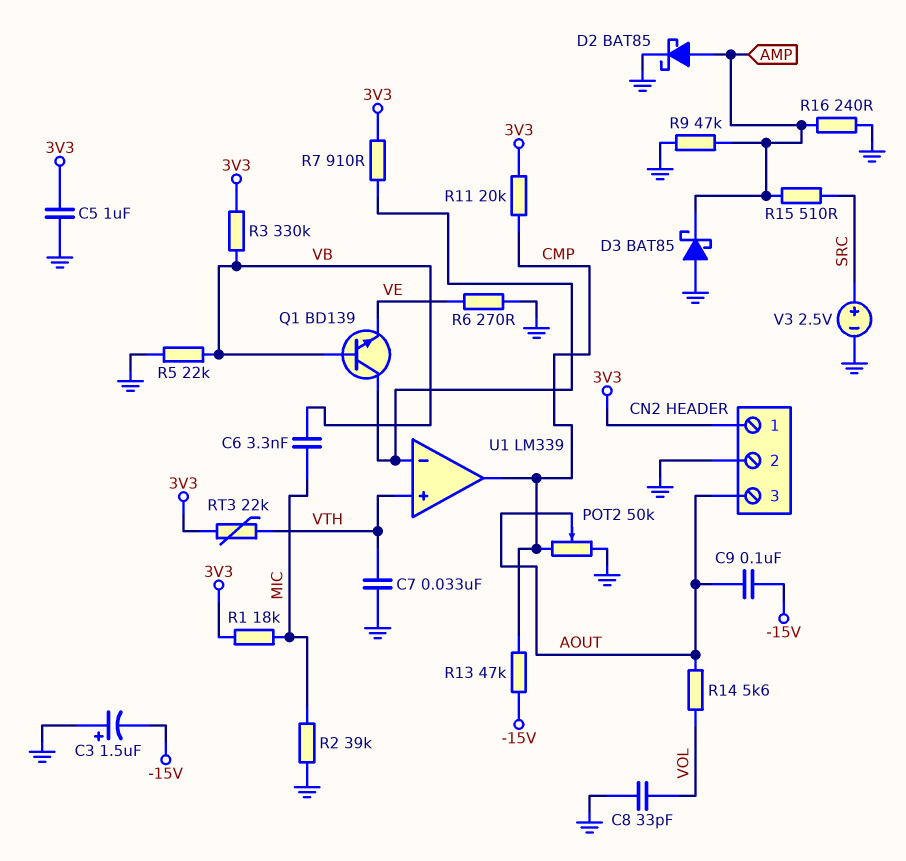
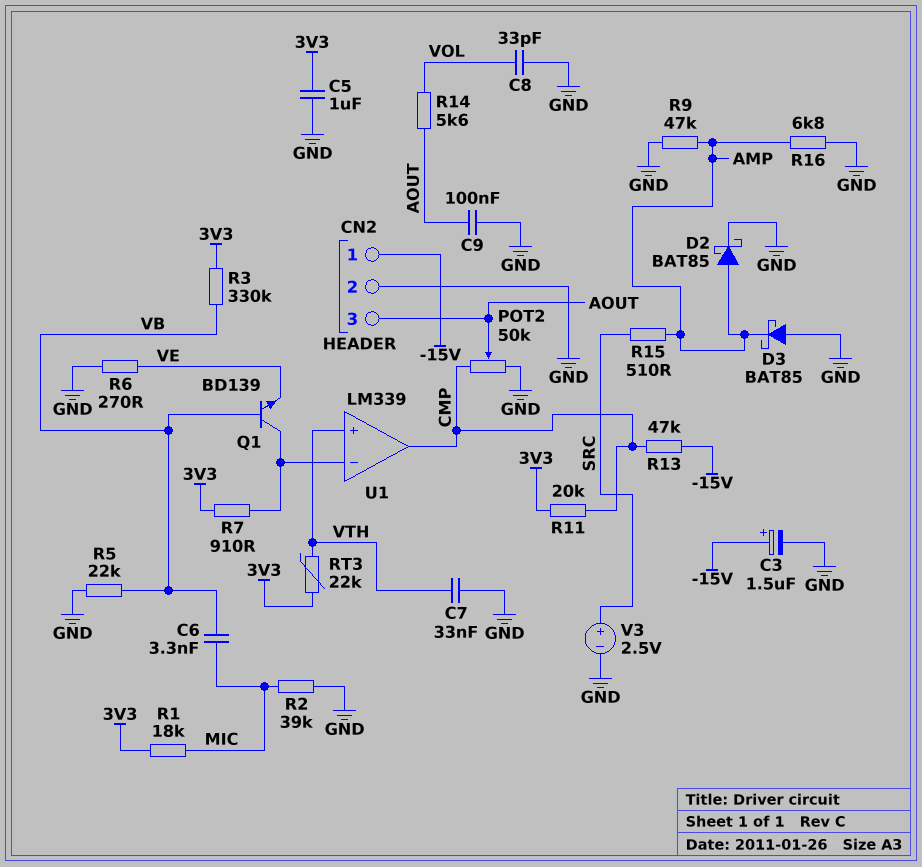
C3: 1.5uF (plus GND, minus -15V) -> 1.5uF (plus -15V, minus GND)
C9: 100nF (-15V, AOUT) -> 100nF (AOUT, GND)
CN2 pin 1: 3V3 -> -15V
R16: 240 (AMP, GND) -> 6.8k (AMP, GND)

